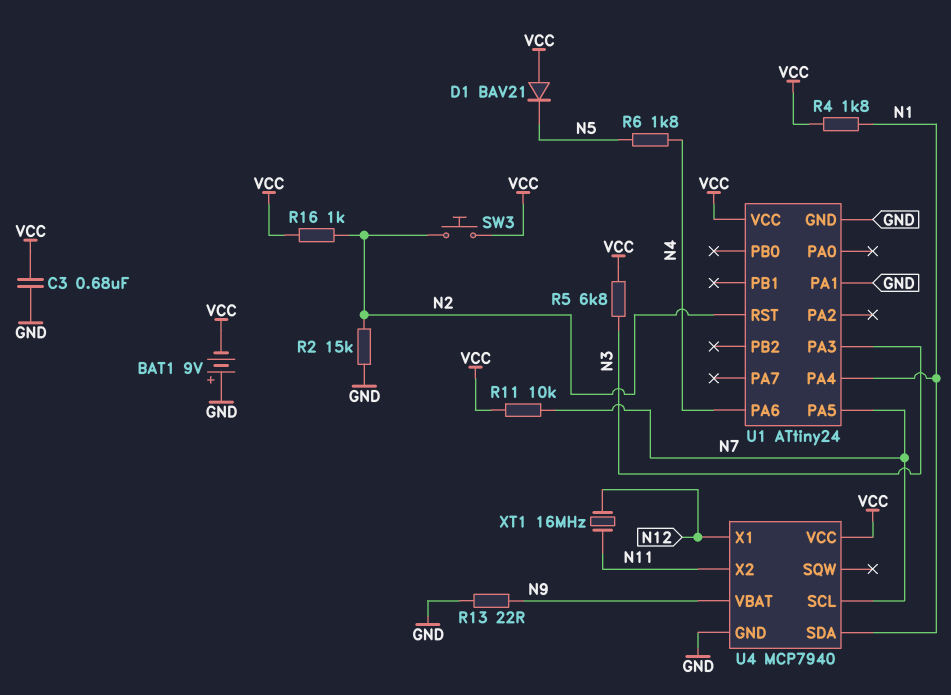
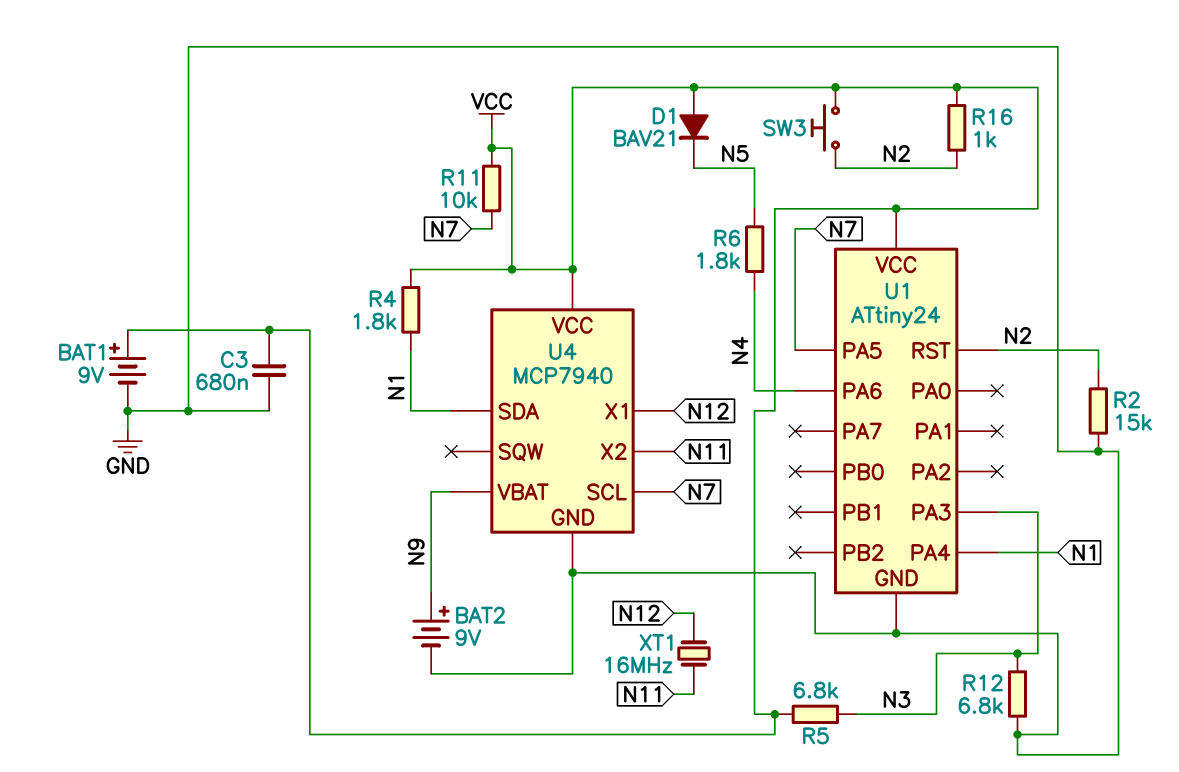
BAT1: 9V (plus GND, minus VCC) -> 9V (plus VCC, minus GND)
BAT2: none -> 9V (plus N9, minus GND)
R12: none -> 6.8k (GND, N3)
R13: 22 (GND, N9) -> none
U1 pin PA1: GND -> none

